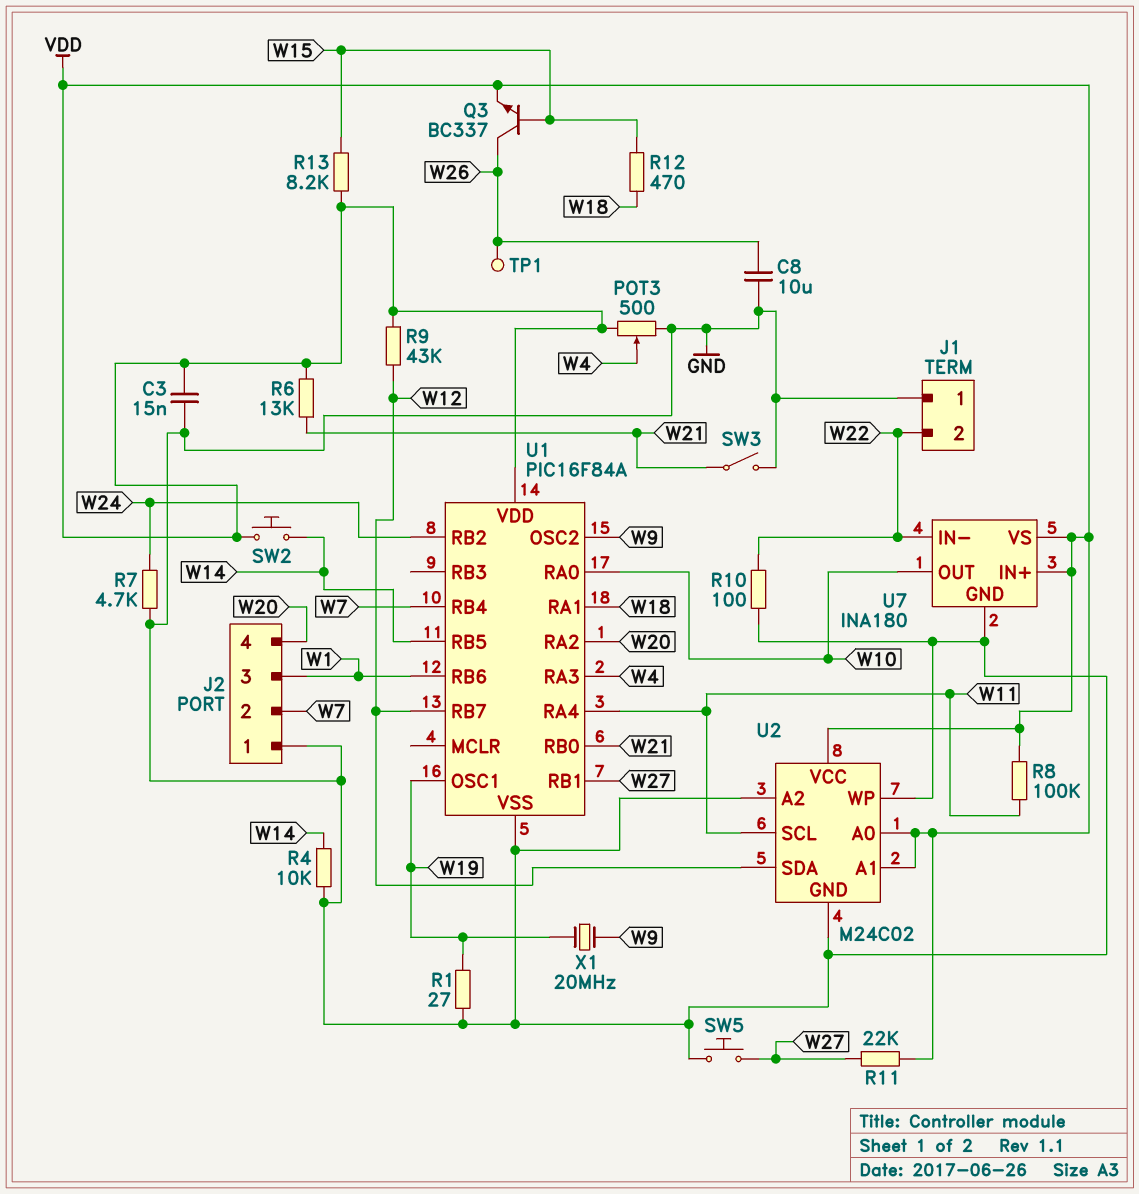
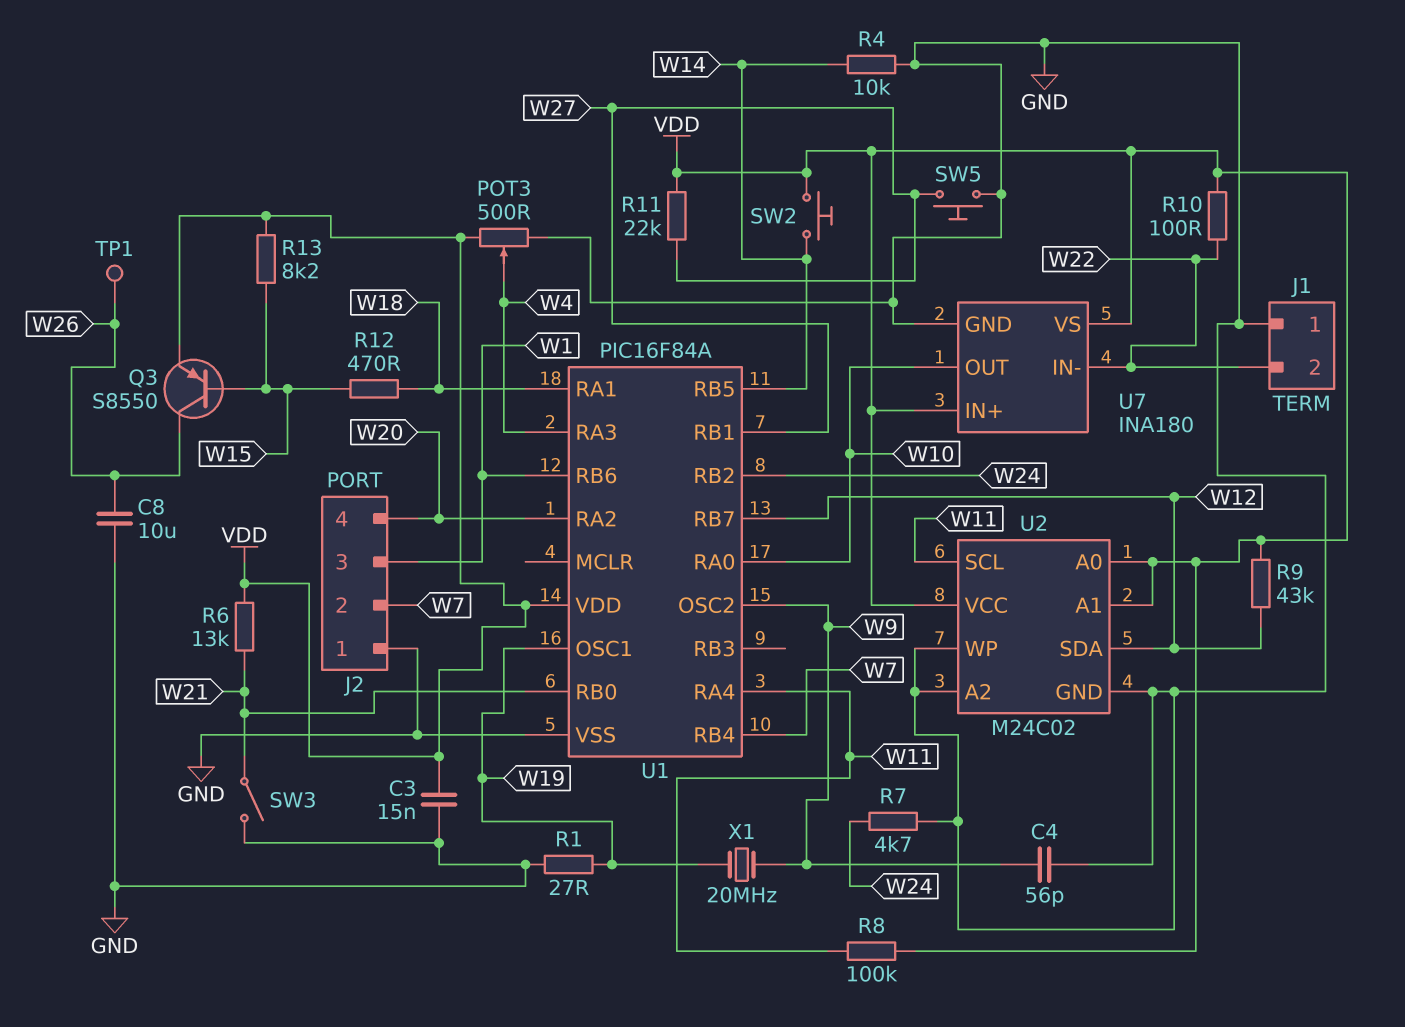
C4: none -> 56pF (GND, W9)
Q3: NPN BC337 (B W15, C W26, E VDD) -> PNP S8550 (B W15, C W26, E VDD)
R10: 100 (GND, W22) -> 100 (VDD, W22)

